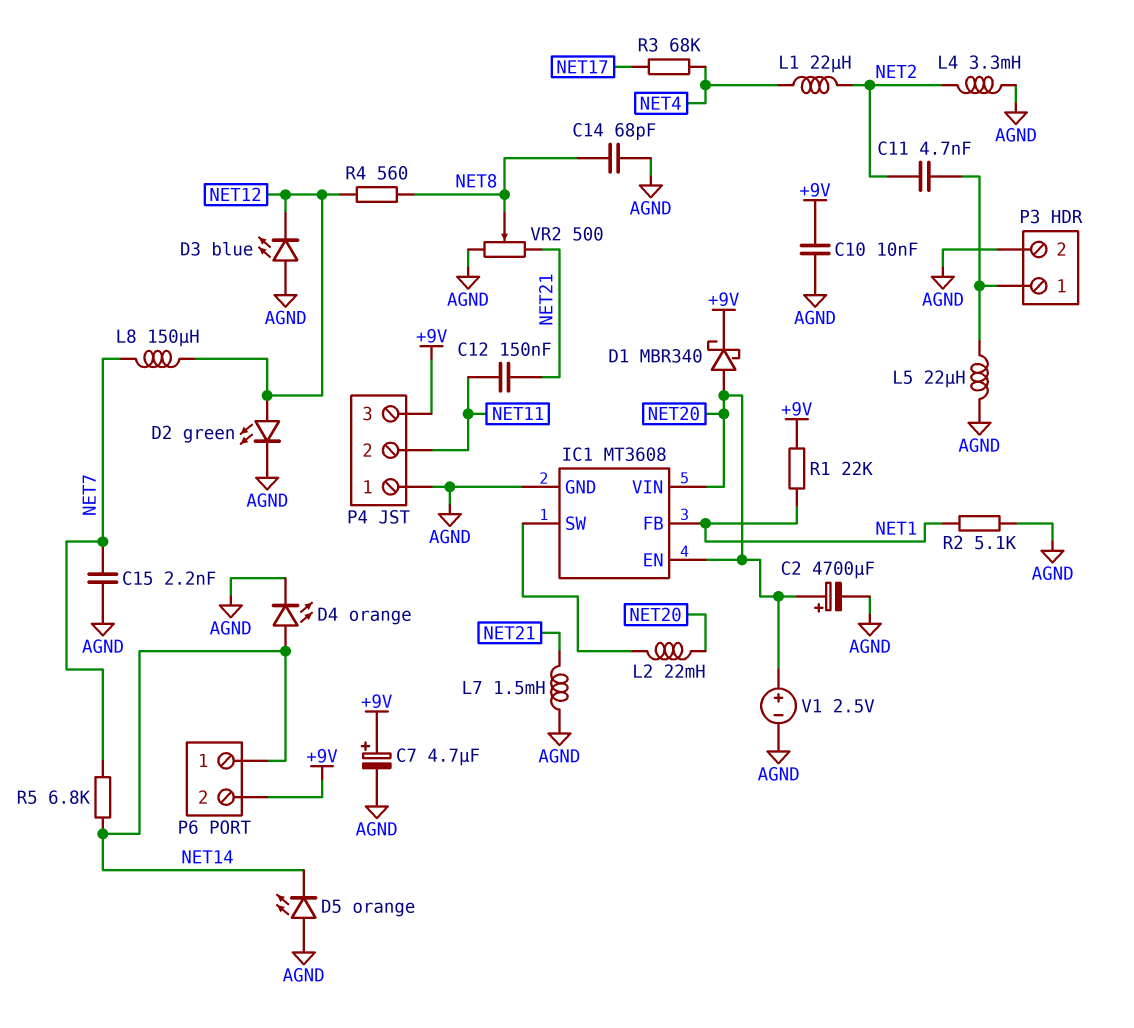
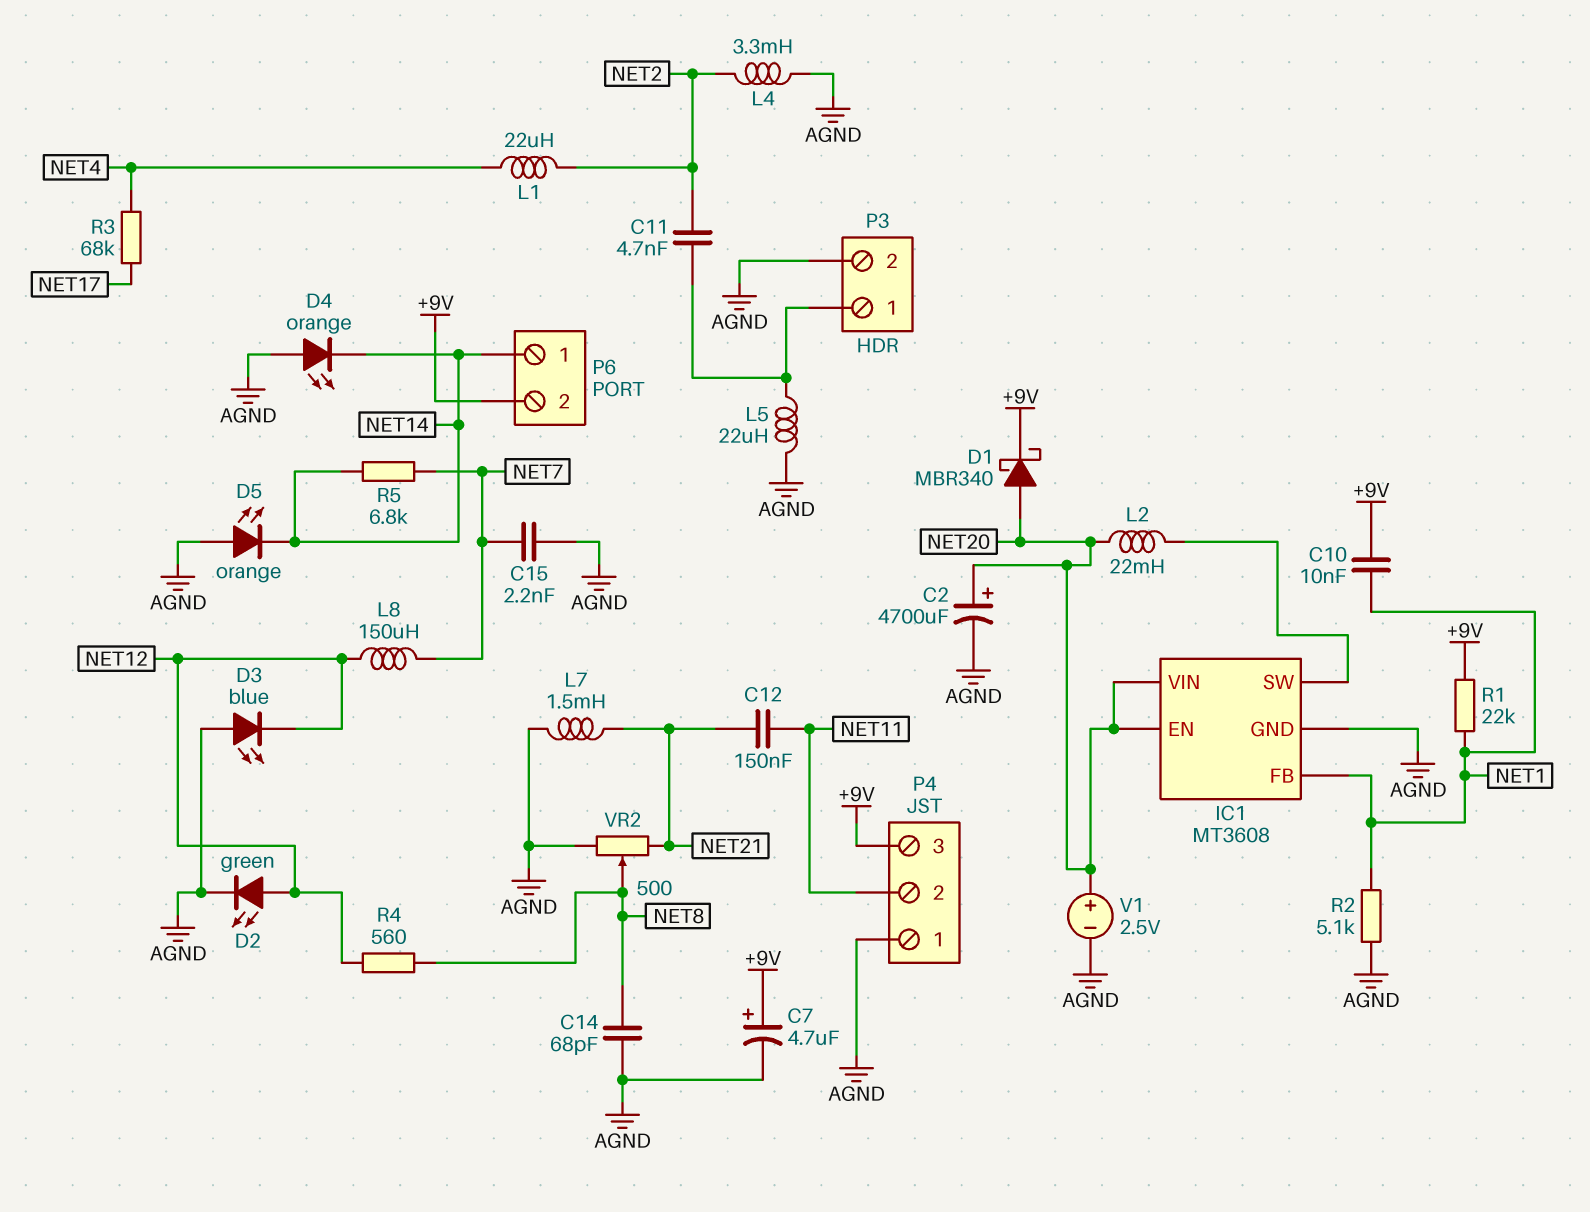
C10: 10nF (+9V, AGND) -> 10nF (+9V, NET1)
D4: LED orange (A NET14, K AGND) -> LED orange (A AGND, K NET14)

